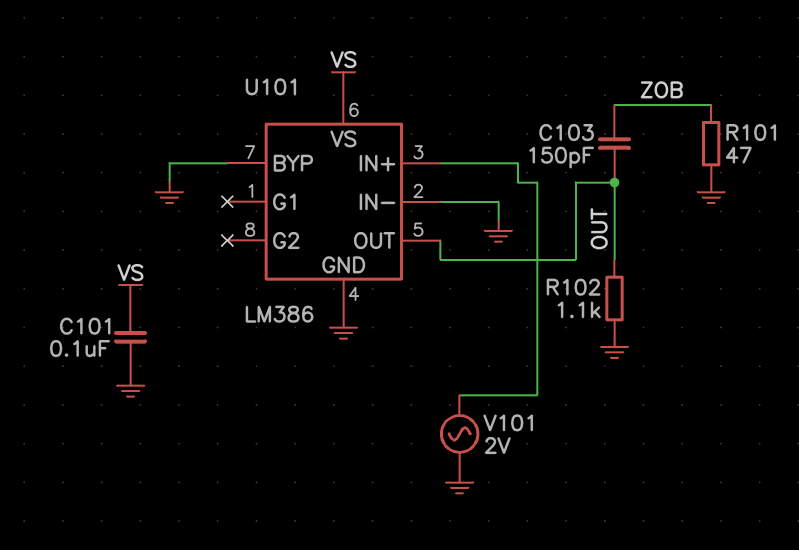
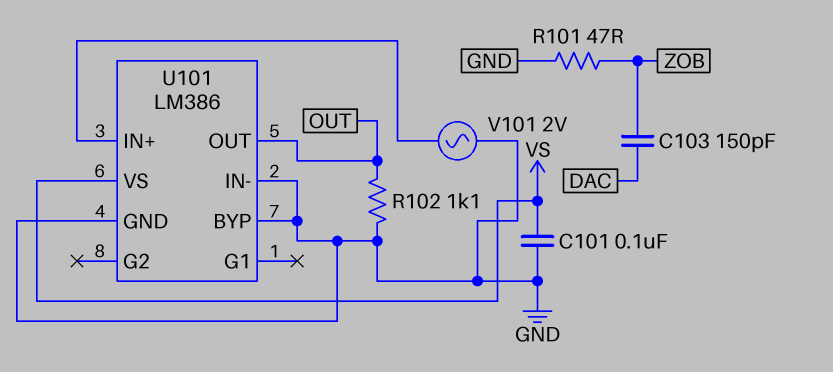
C103: 150pF (OUT, ZOB) -> 150pF (DAC, ZOB)

